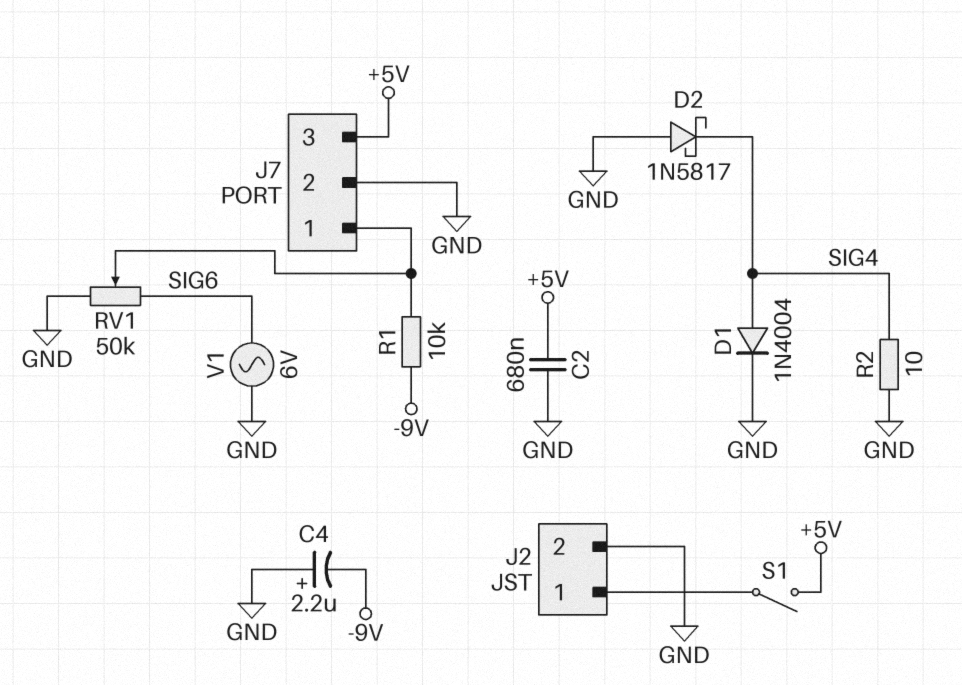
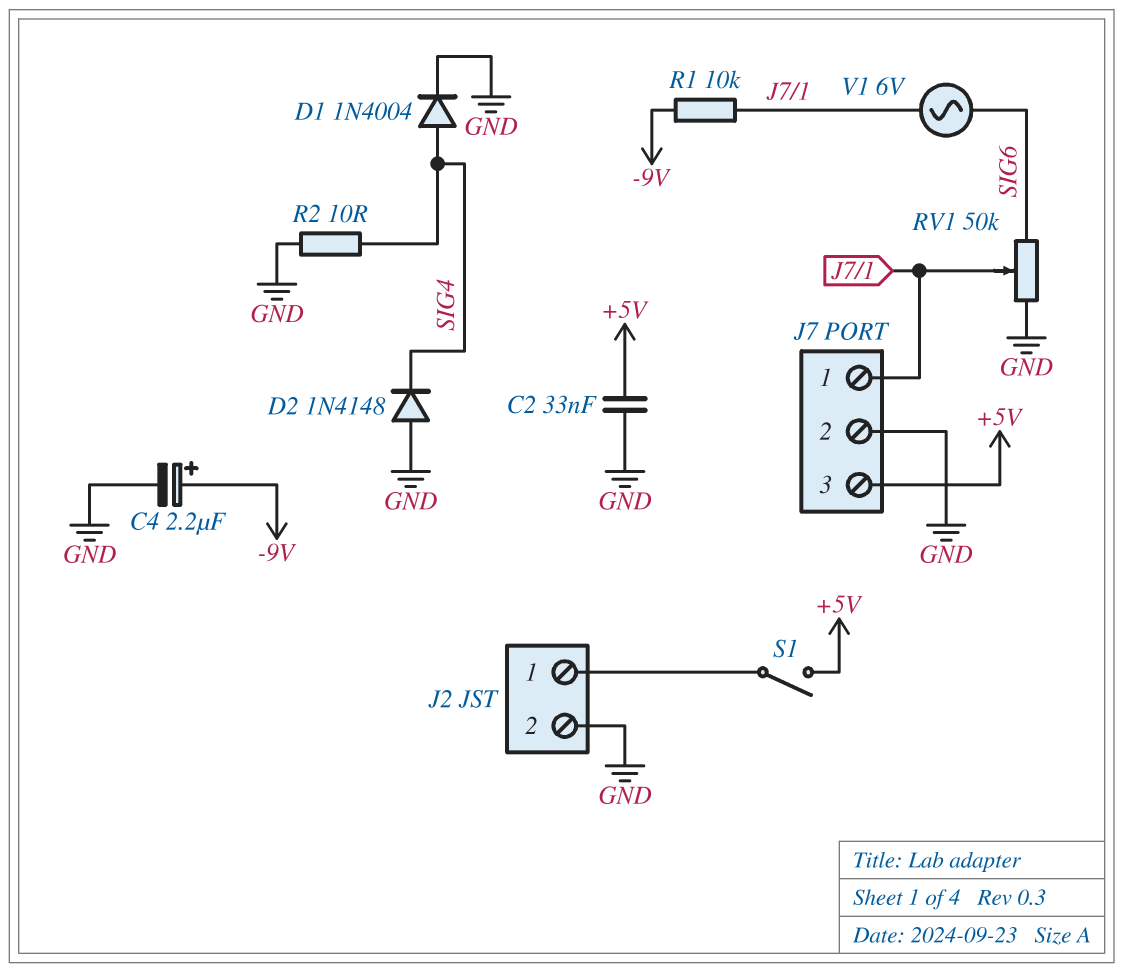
C2: 680nF (+5V, GND) -> 33nF (+5V, GND)
C4: 2.2uF (plus GND, minus -9V) -> 2.2uF (plus -9V, minus GND)
D2: schottky 1N5817 (A GND, K SIG4) -> diode 1N4148 (A GND, K SIG4)
V1: AC 6V (GND, SIG6) -> AC 6V (J7/1, SIG6)

